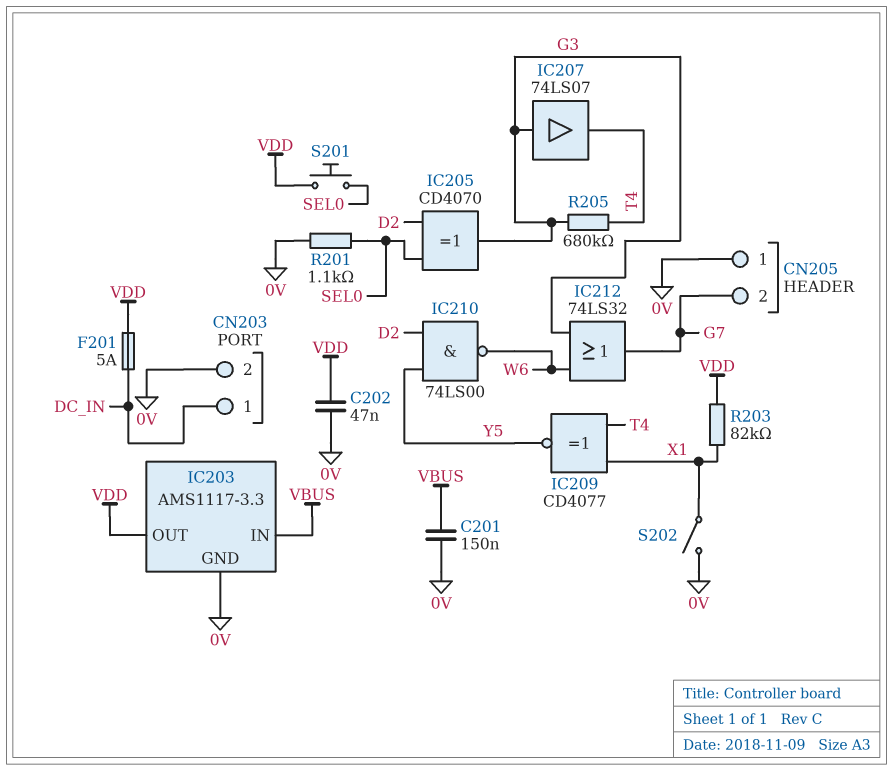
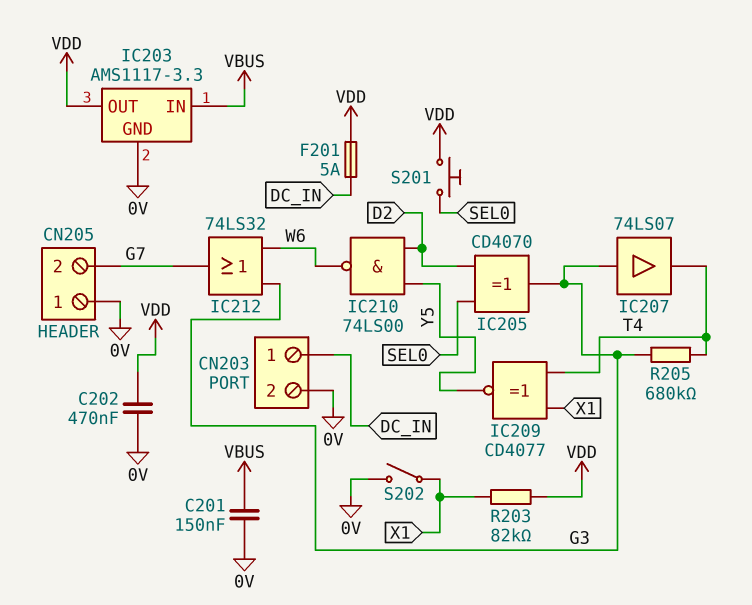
C202: 47nF (0V, VDD) -> 470nF (0V, VDD)
R201: 1.1k (0V, SEL0) -> none

